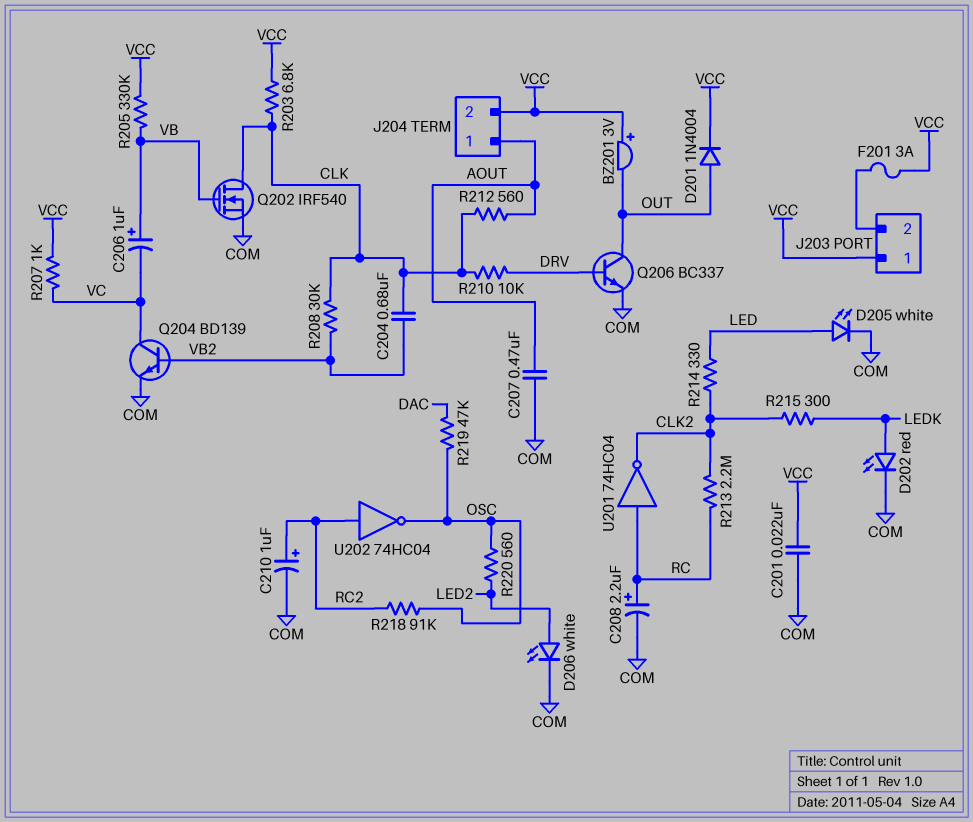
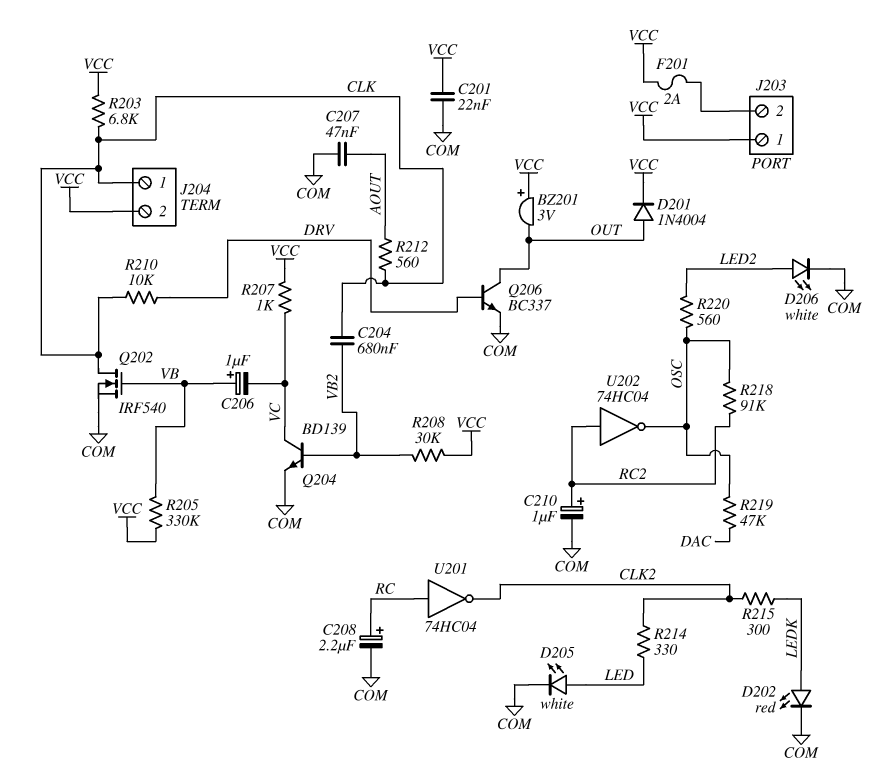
C207: 470nF (AOUT, COM) -> 47nF (AOUT, COM)
F201: 3A (J203/2, VCC) -> 2A (J203/2, VCC)
J204 pin 1: AOUT -> CLK
R208: 30k (CLK, VB2) -> 30k (VB2, VCC)
R213: 2.2M (CLK2, RC) -> none

